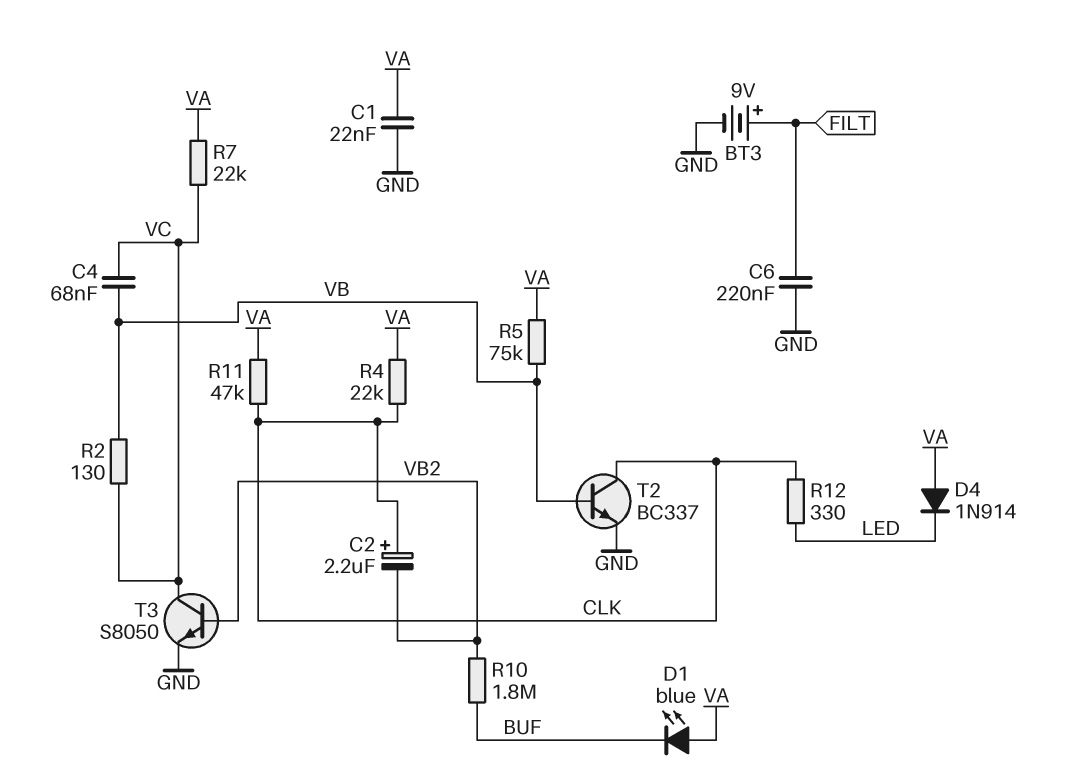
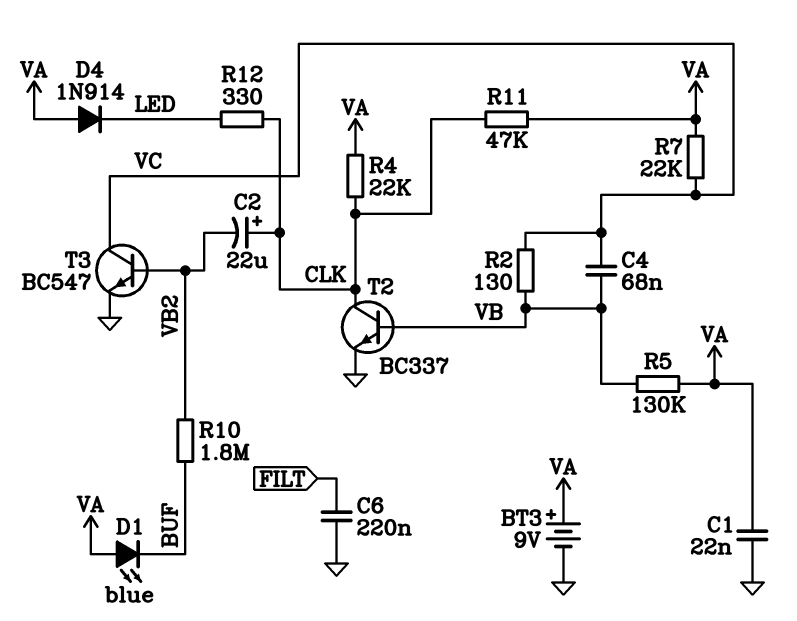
BT3: 9V (plus FILT, minus GND) -> 9V (plus VA, minus GND)
C2: 2.2uF (plus CLK, minus VB2) -> 22uF (plus CLK, minus VB2)
R5: 75k (VA, VB) -> 130k (VA, VB)
T3: NPN S8050 (B VB2, C VC, E GND) -> NPN BC547 (B VB2, C VC, E GND)

